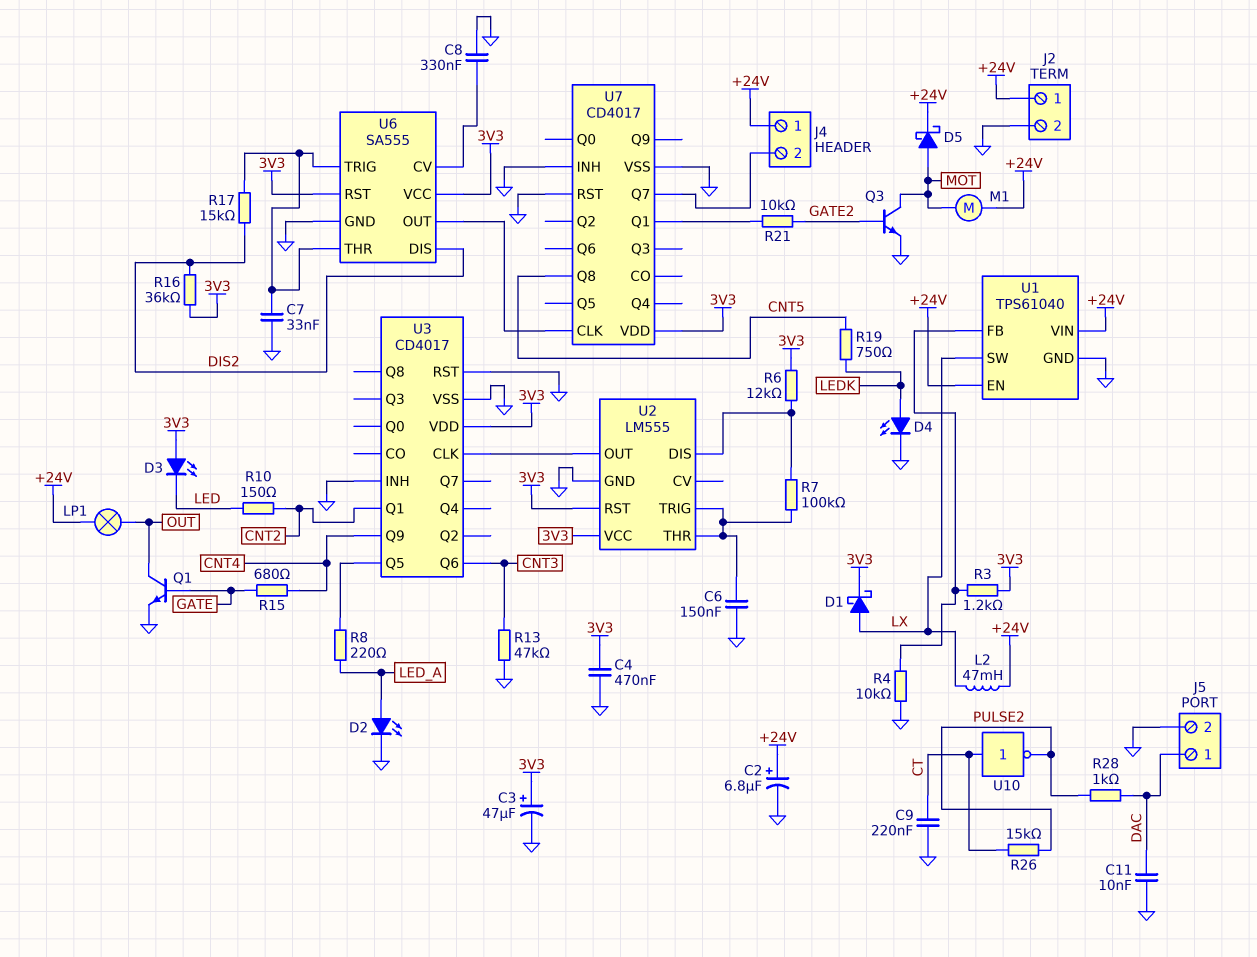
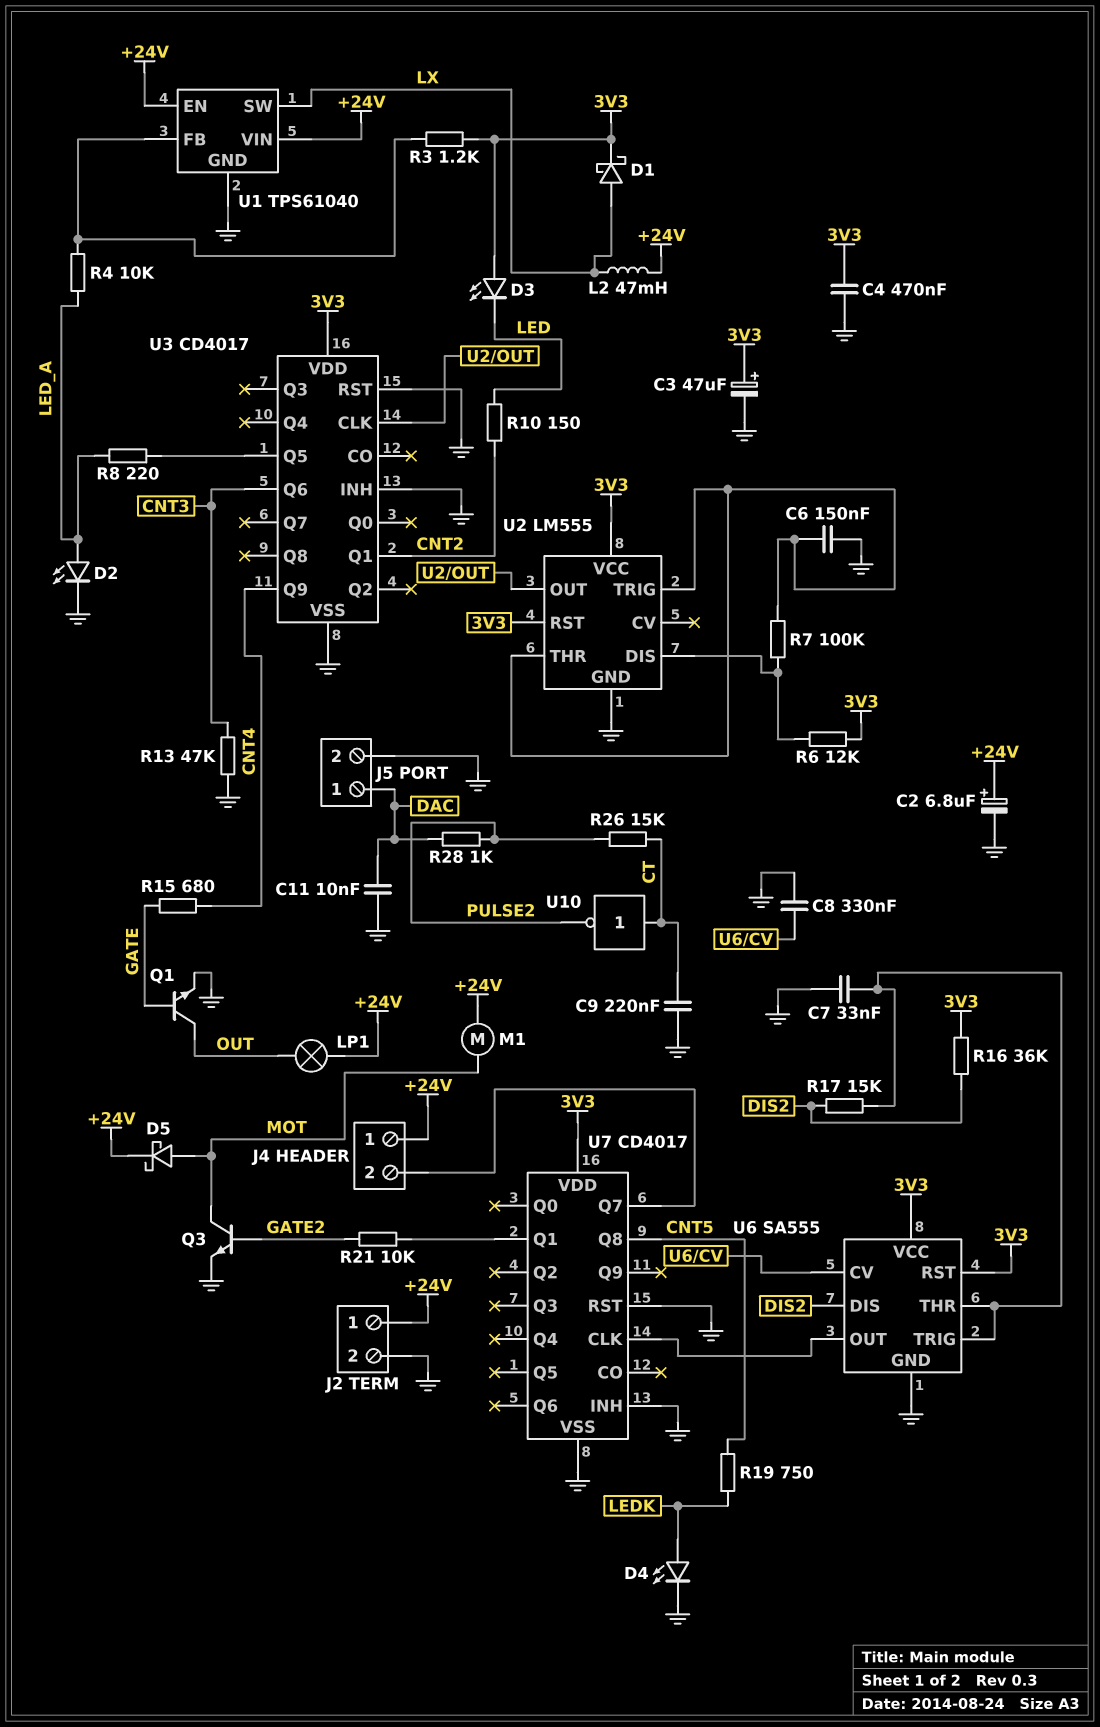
R4: 10k (GND, U1/FB) -> 10k (LED_A, U1/FB)

